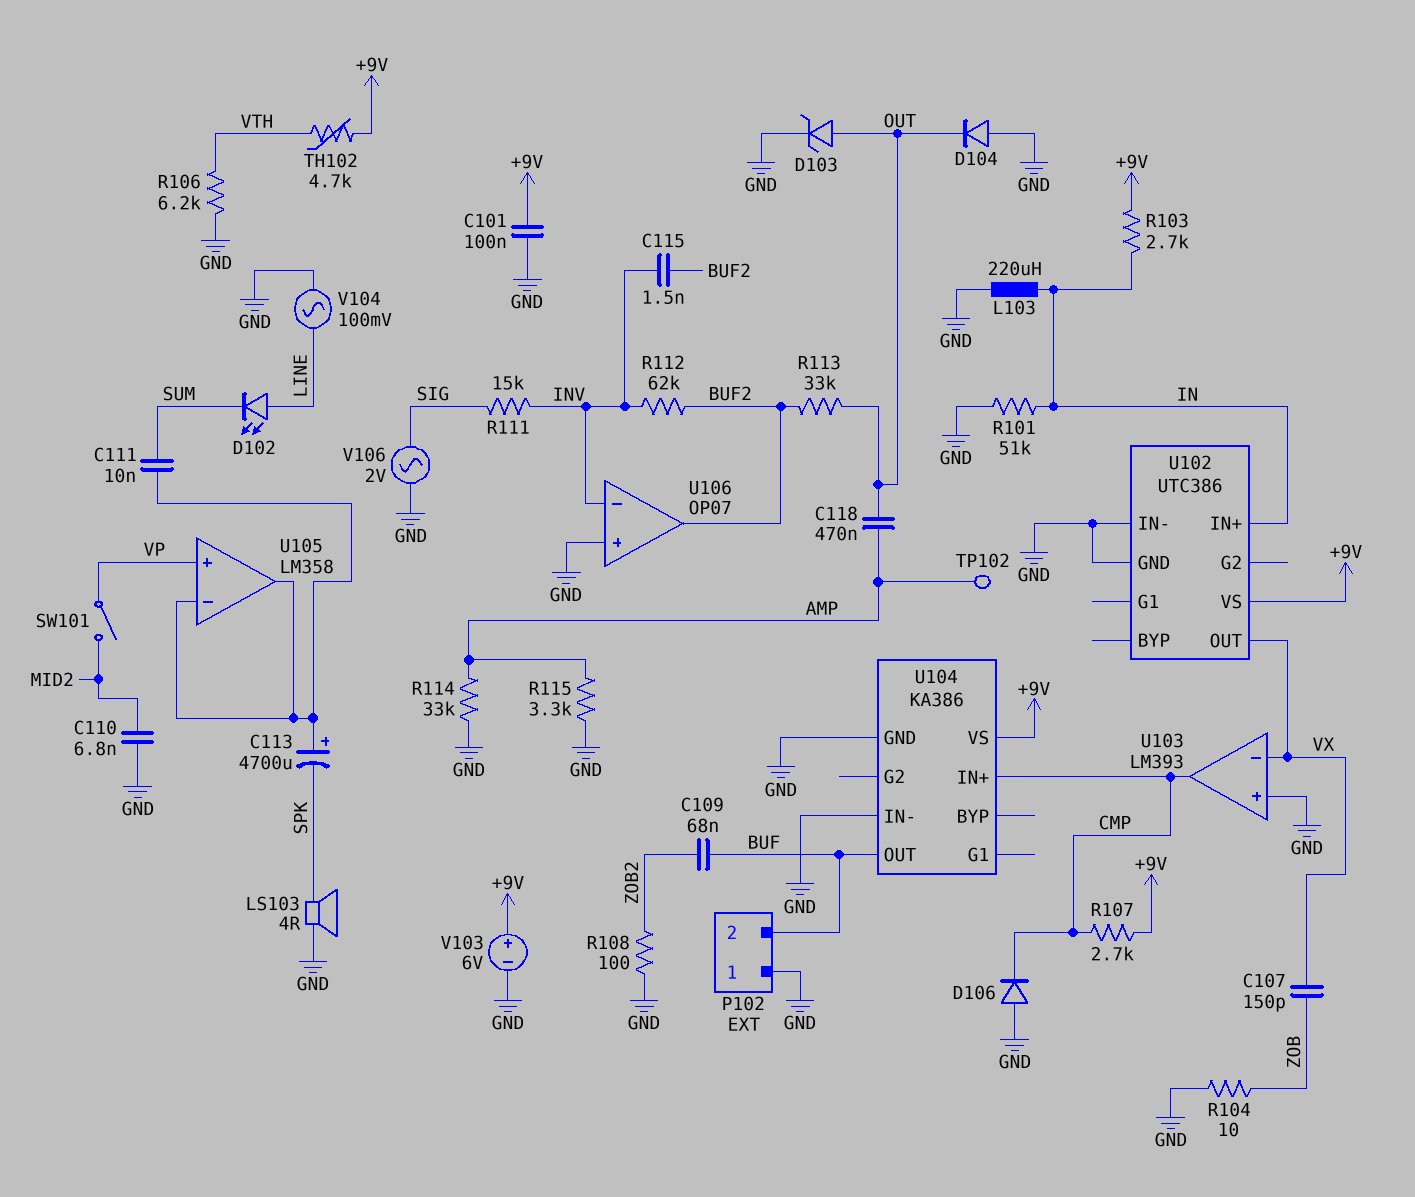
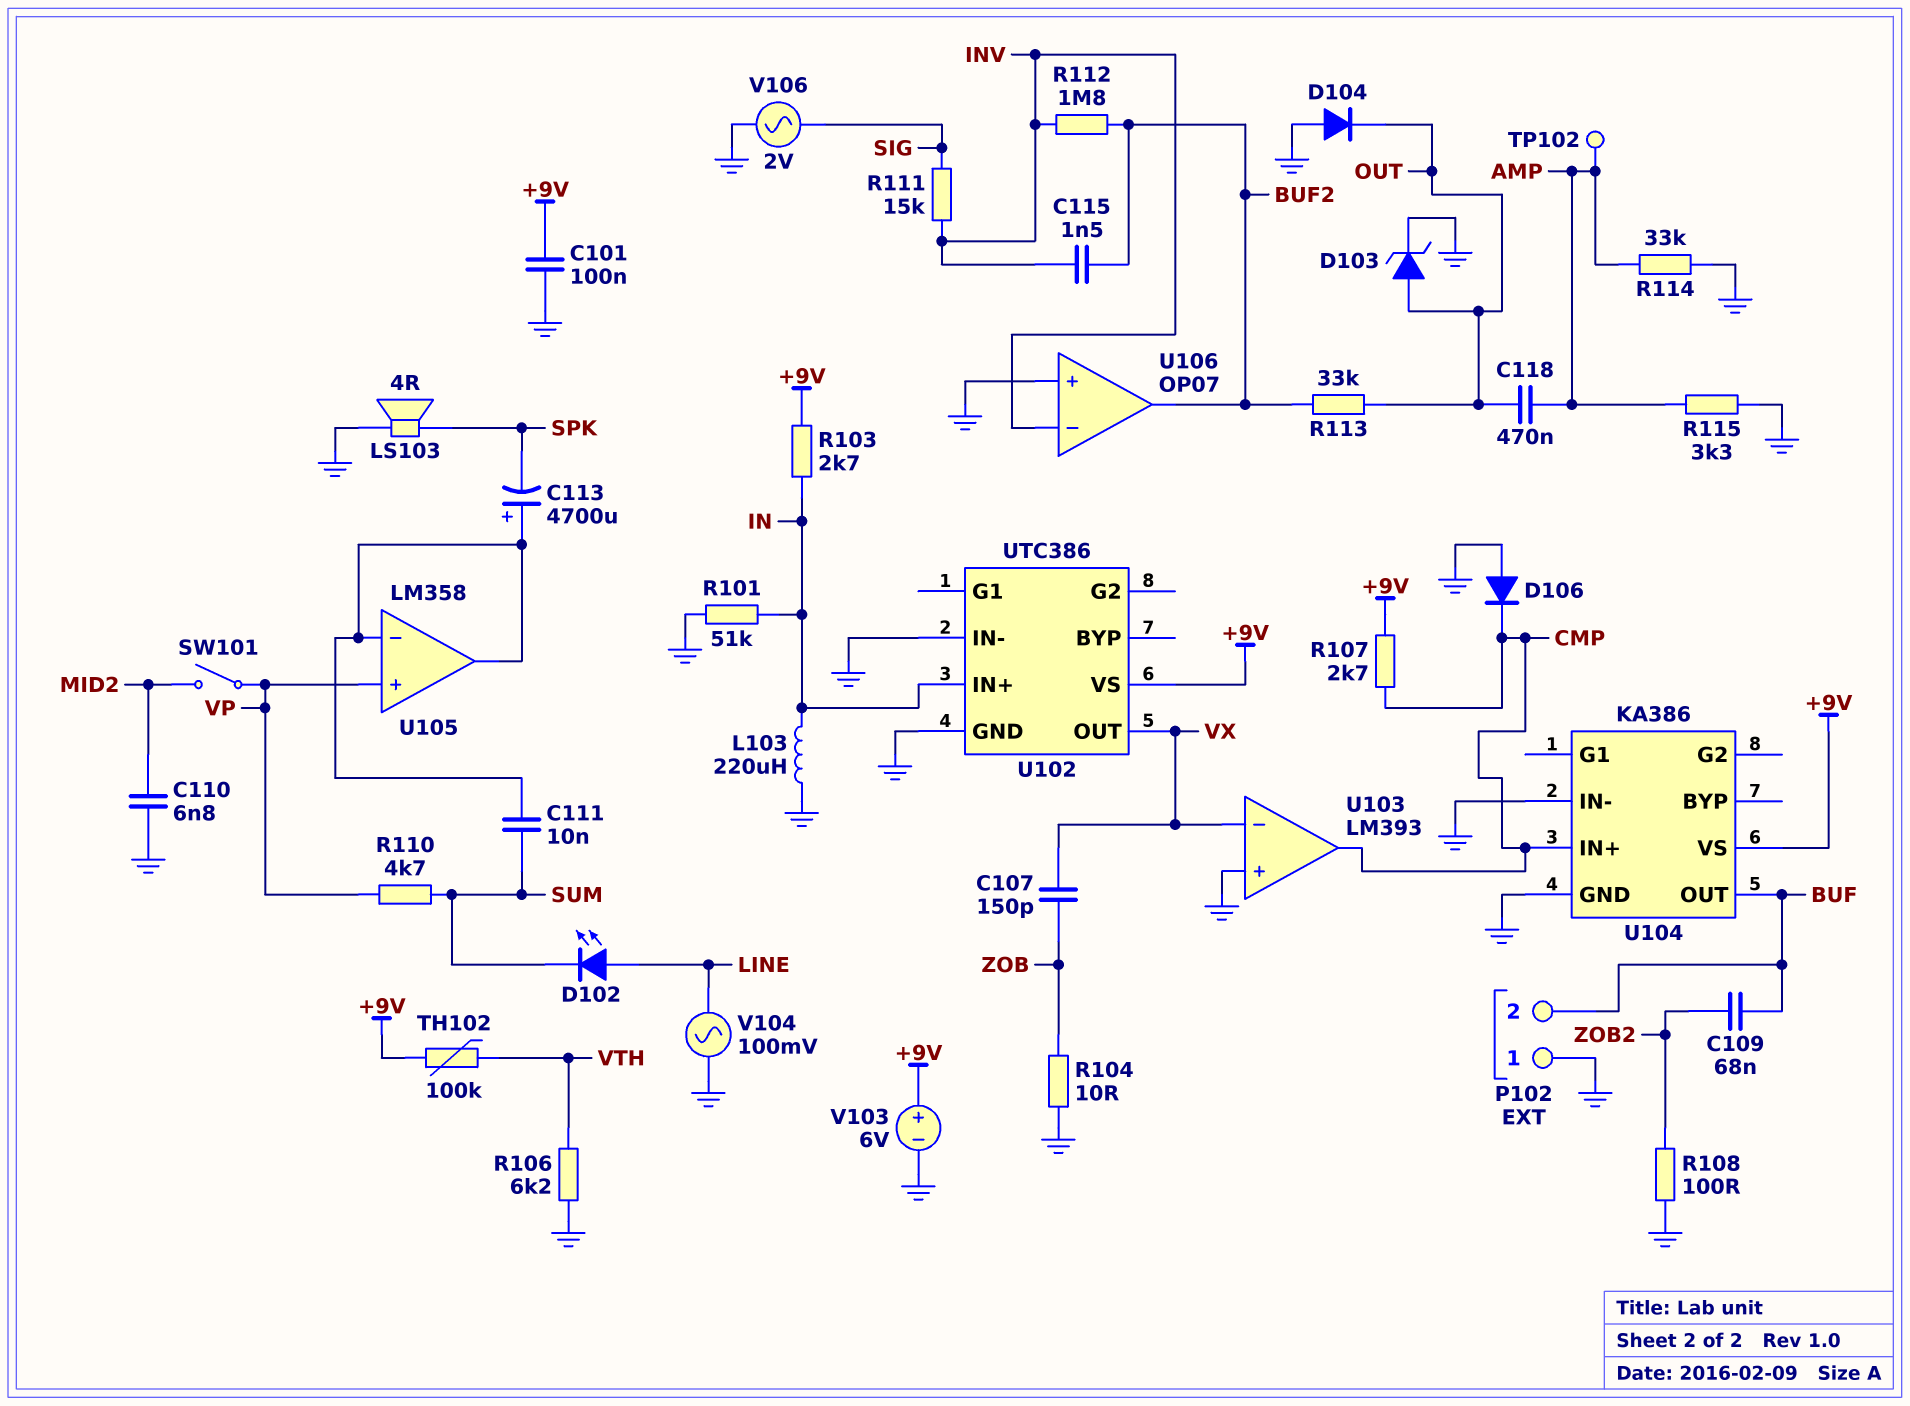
R110: none -> 4.7k (SUM, VP)
R112: 62k (BUF2, INV) -> 1.8M (BUF2, INV)
TH102: 4.7k (+9V, VTH) -> 100k (+9V, VTH)

